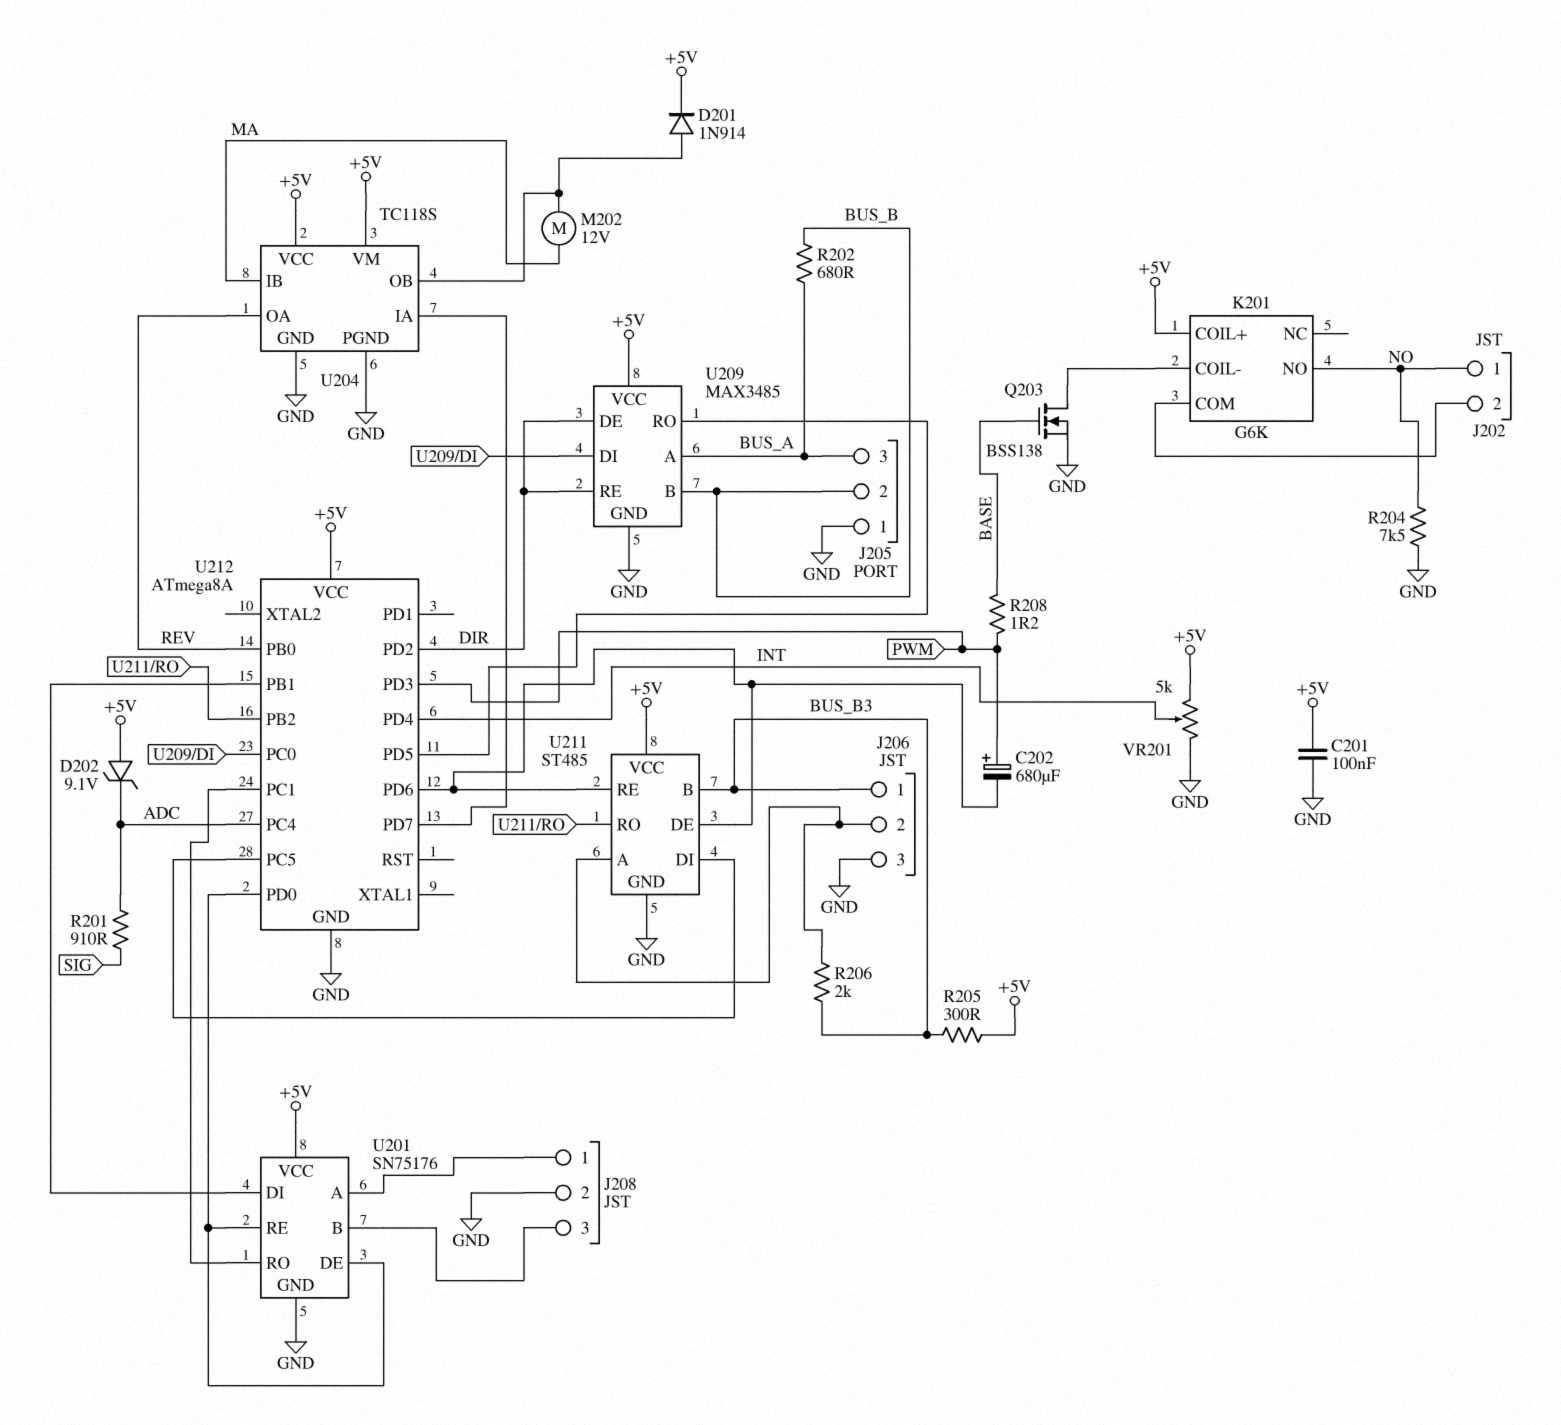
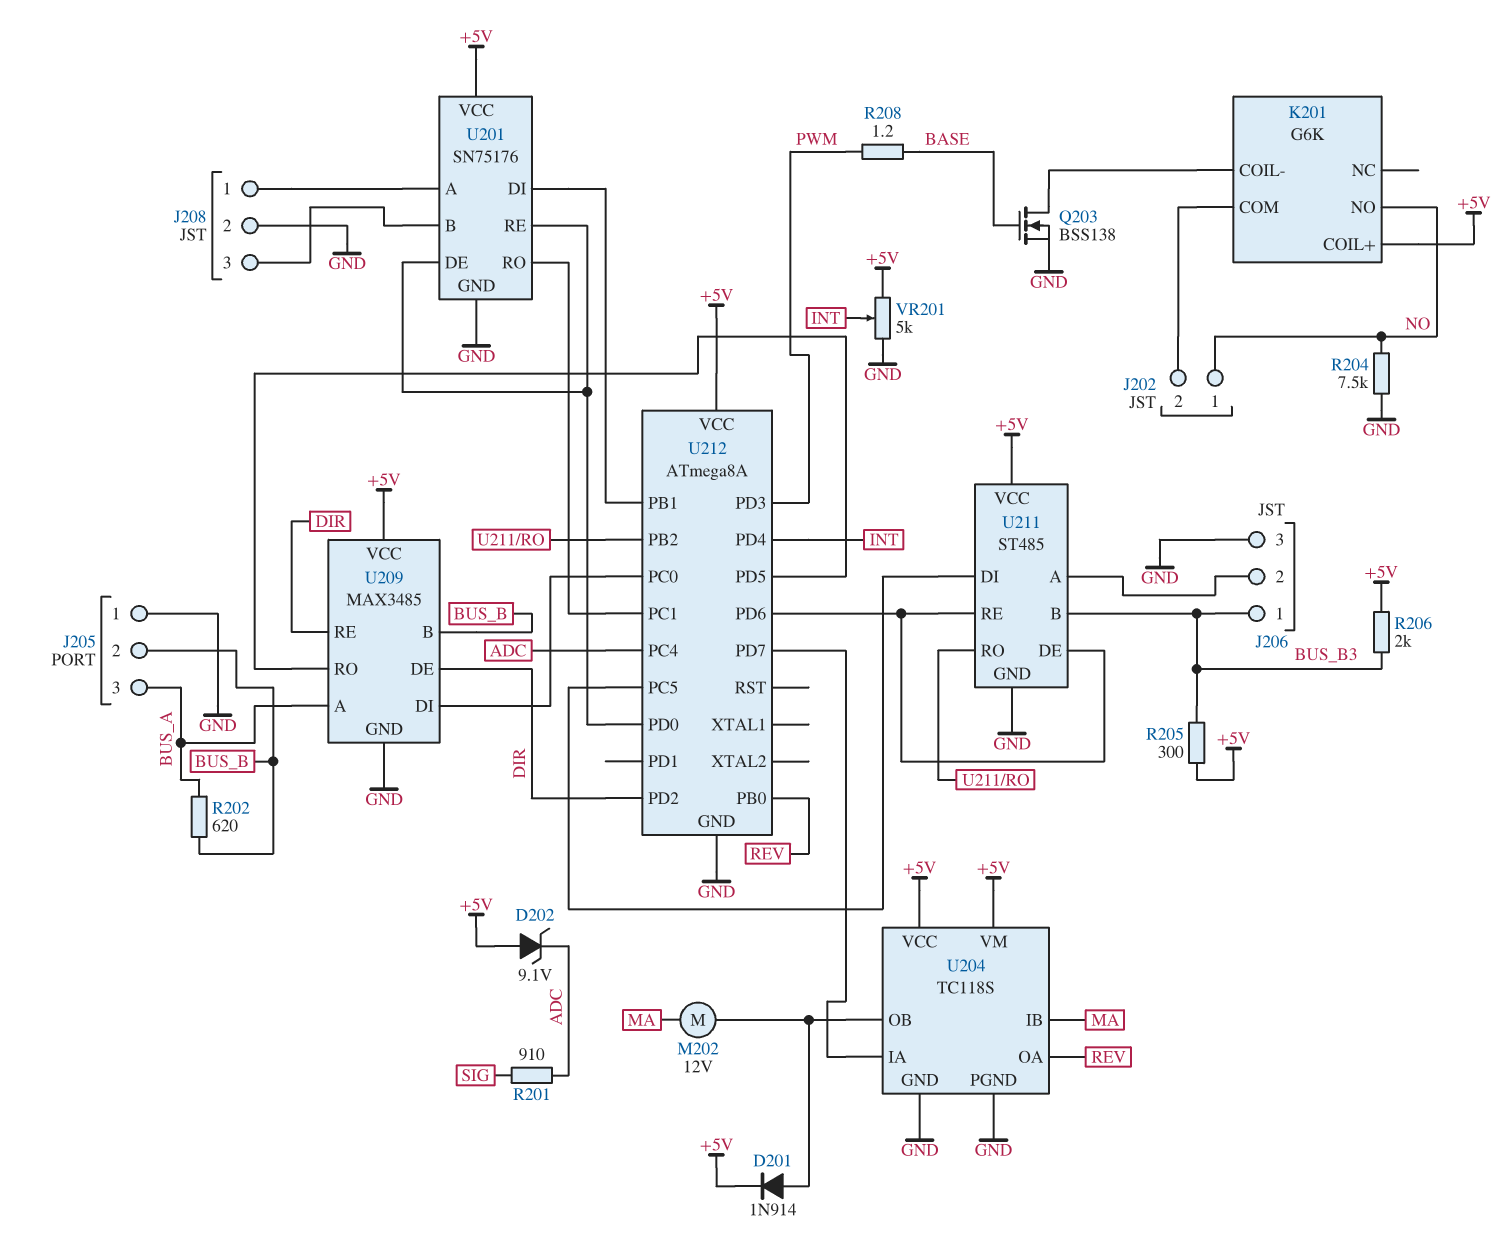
C201: 100nF (+5V, GND) -> none
C202: 680uF (plus PWM, minus U211/DE) -> none
R202: 680 (BUS_A, BUS_B) -> 620 (BUS_A, BUS_B)
R206: 2k (BUS_B3, J206/2) -> 2k (+5V, BUS_B3)

